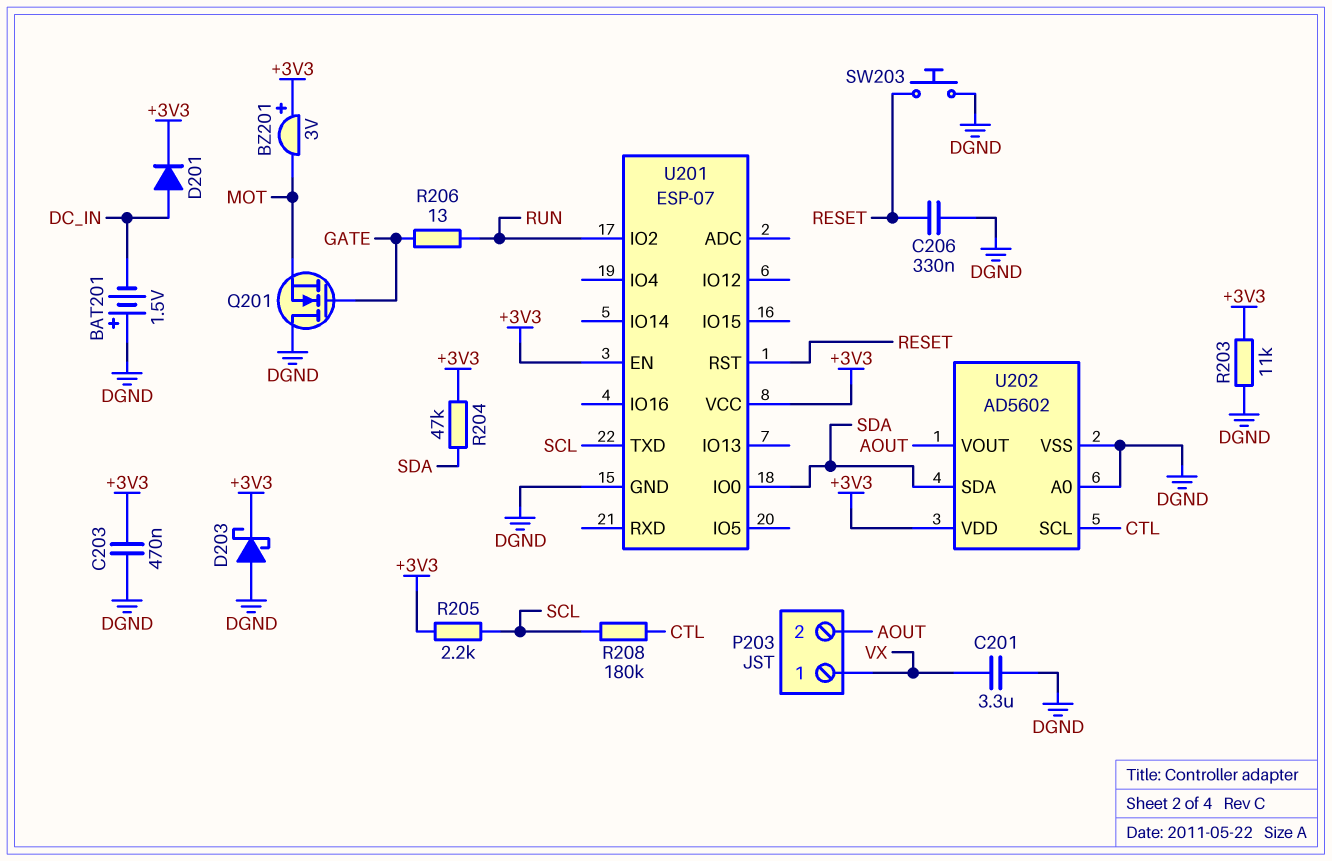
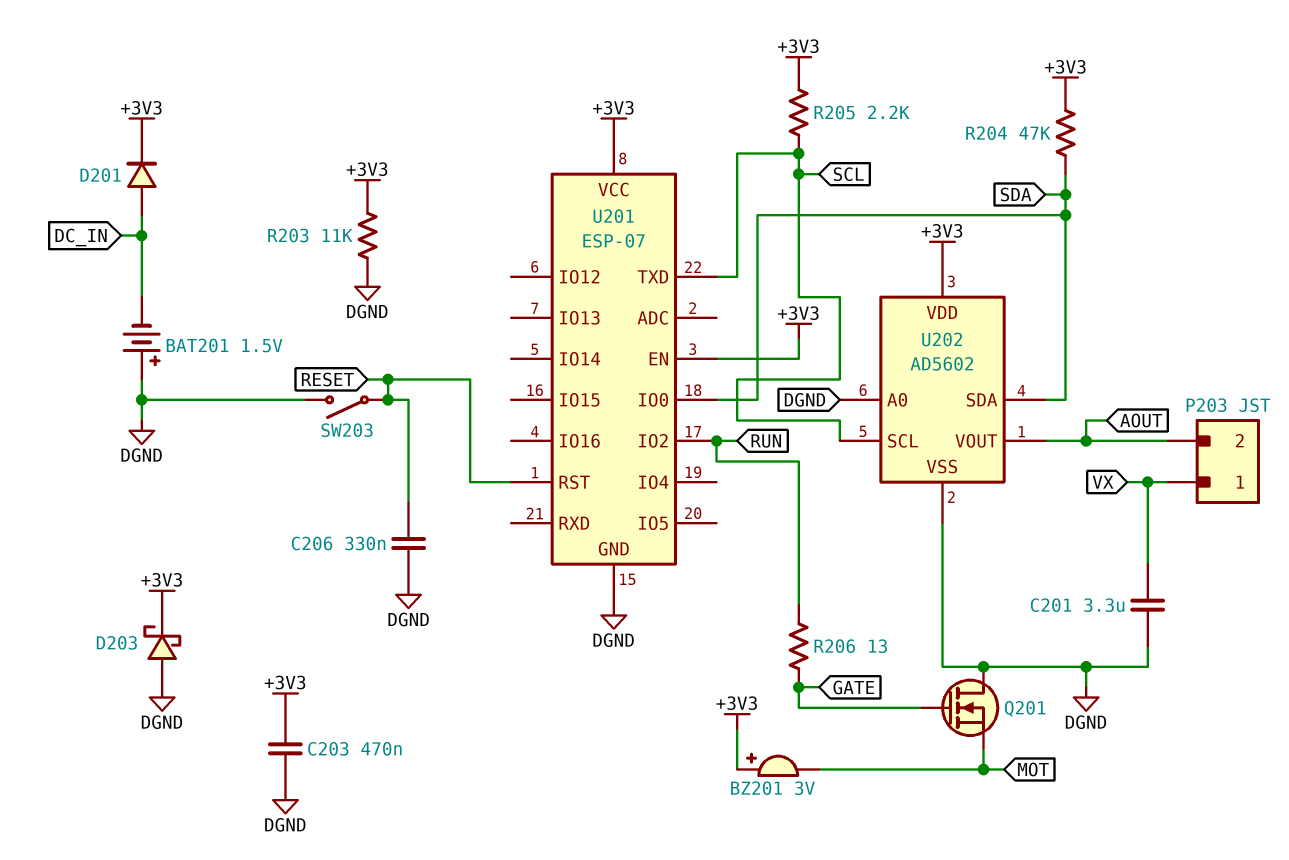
R208: 180k (CTL, SCL) -> none
SW203: button (DGND, RESET) -> switch (DGND, RESET)
U202 pin SCL: CTL -> SCL

